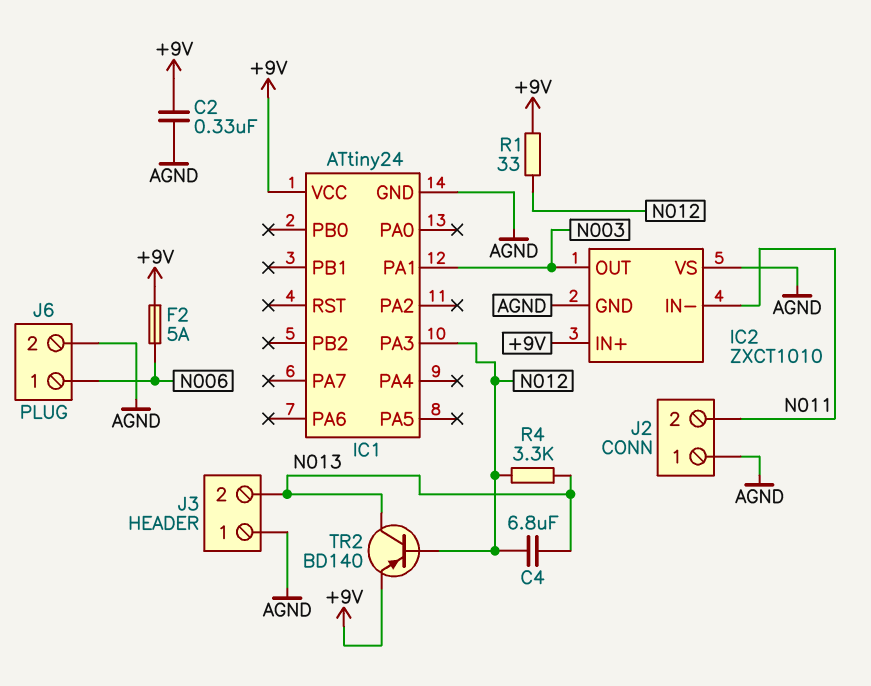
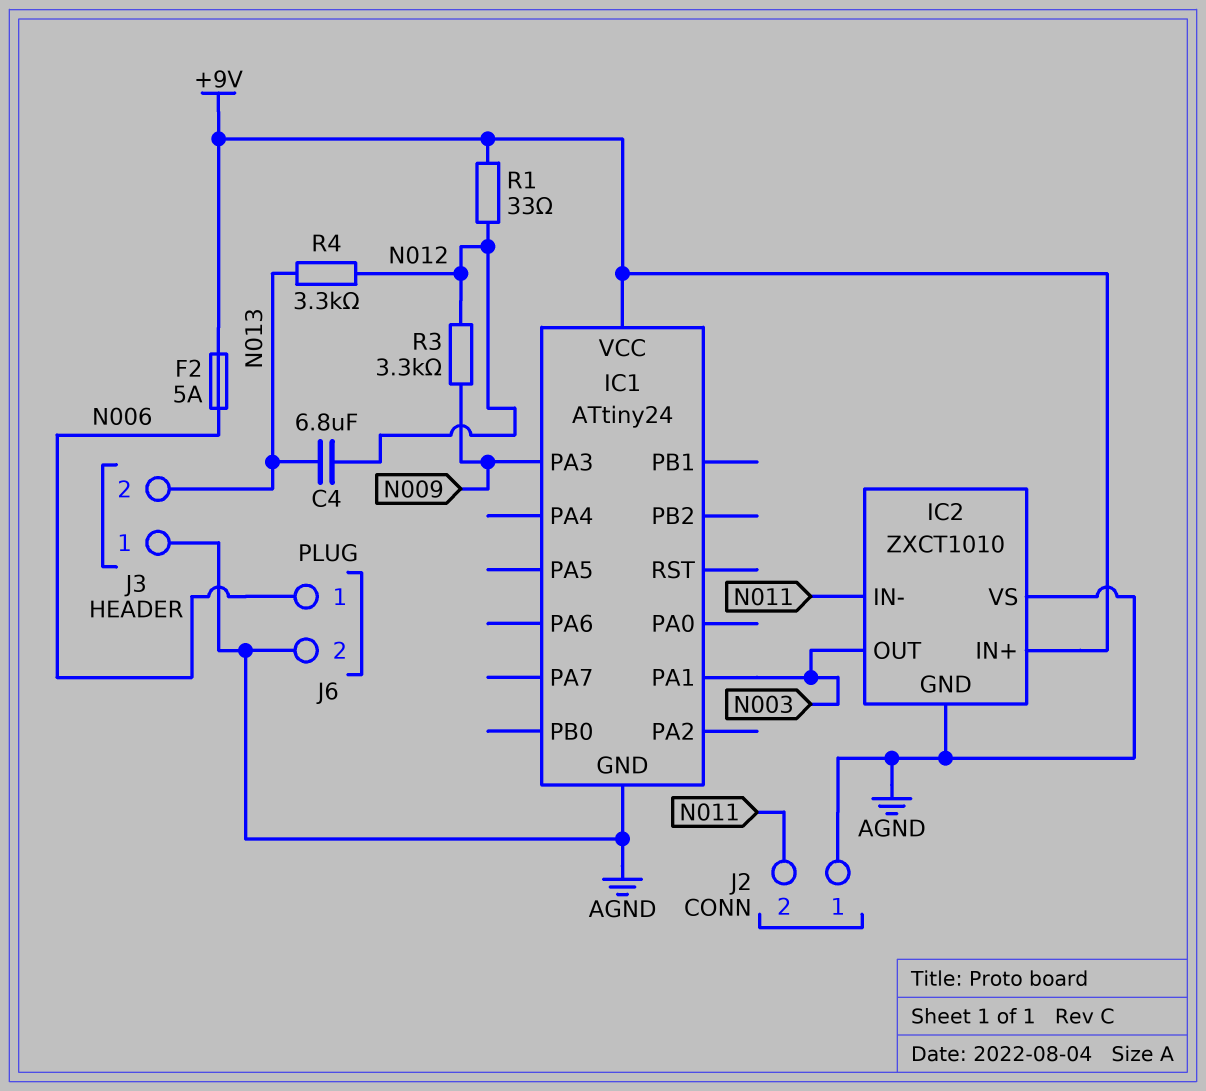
C2: 330nF (+9V, AGND) -> none
IC1 pin PA3: N012 -> N009
R3: none -> 3.3k (N009, N012)
TR2: PNP BD140 (B N012, C N013, E +9V) -> none

